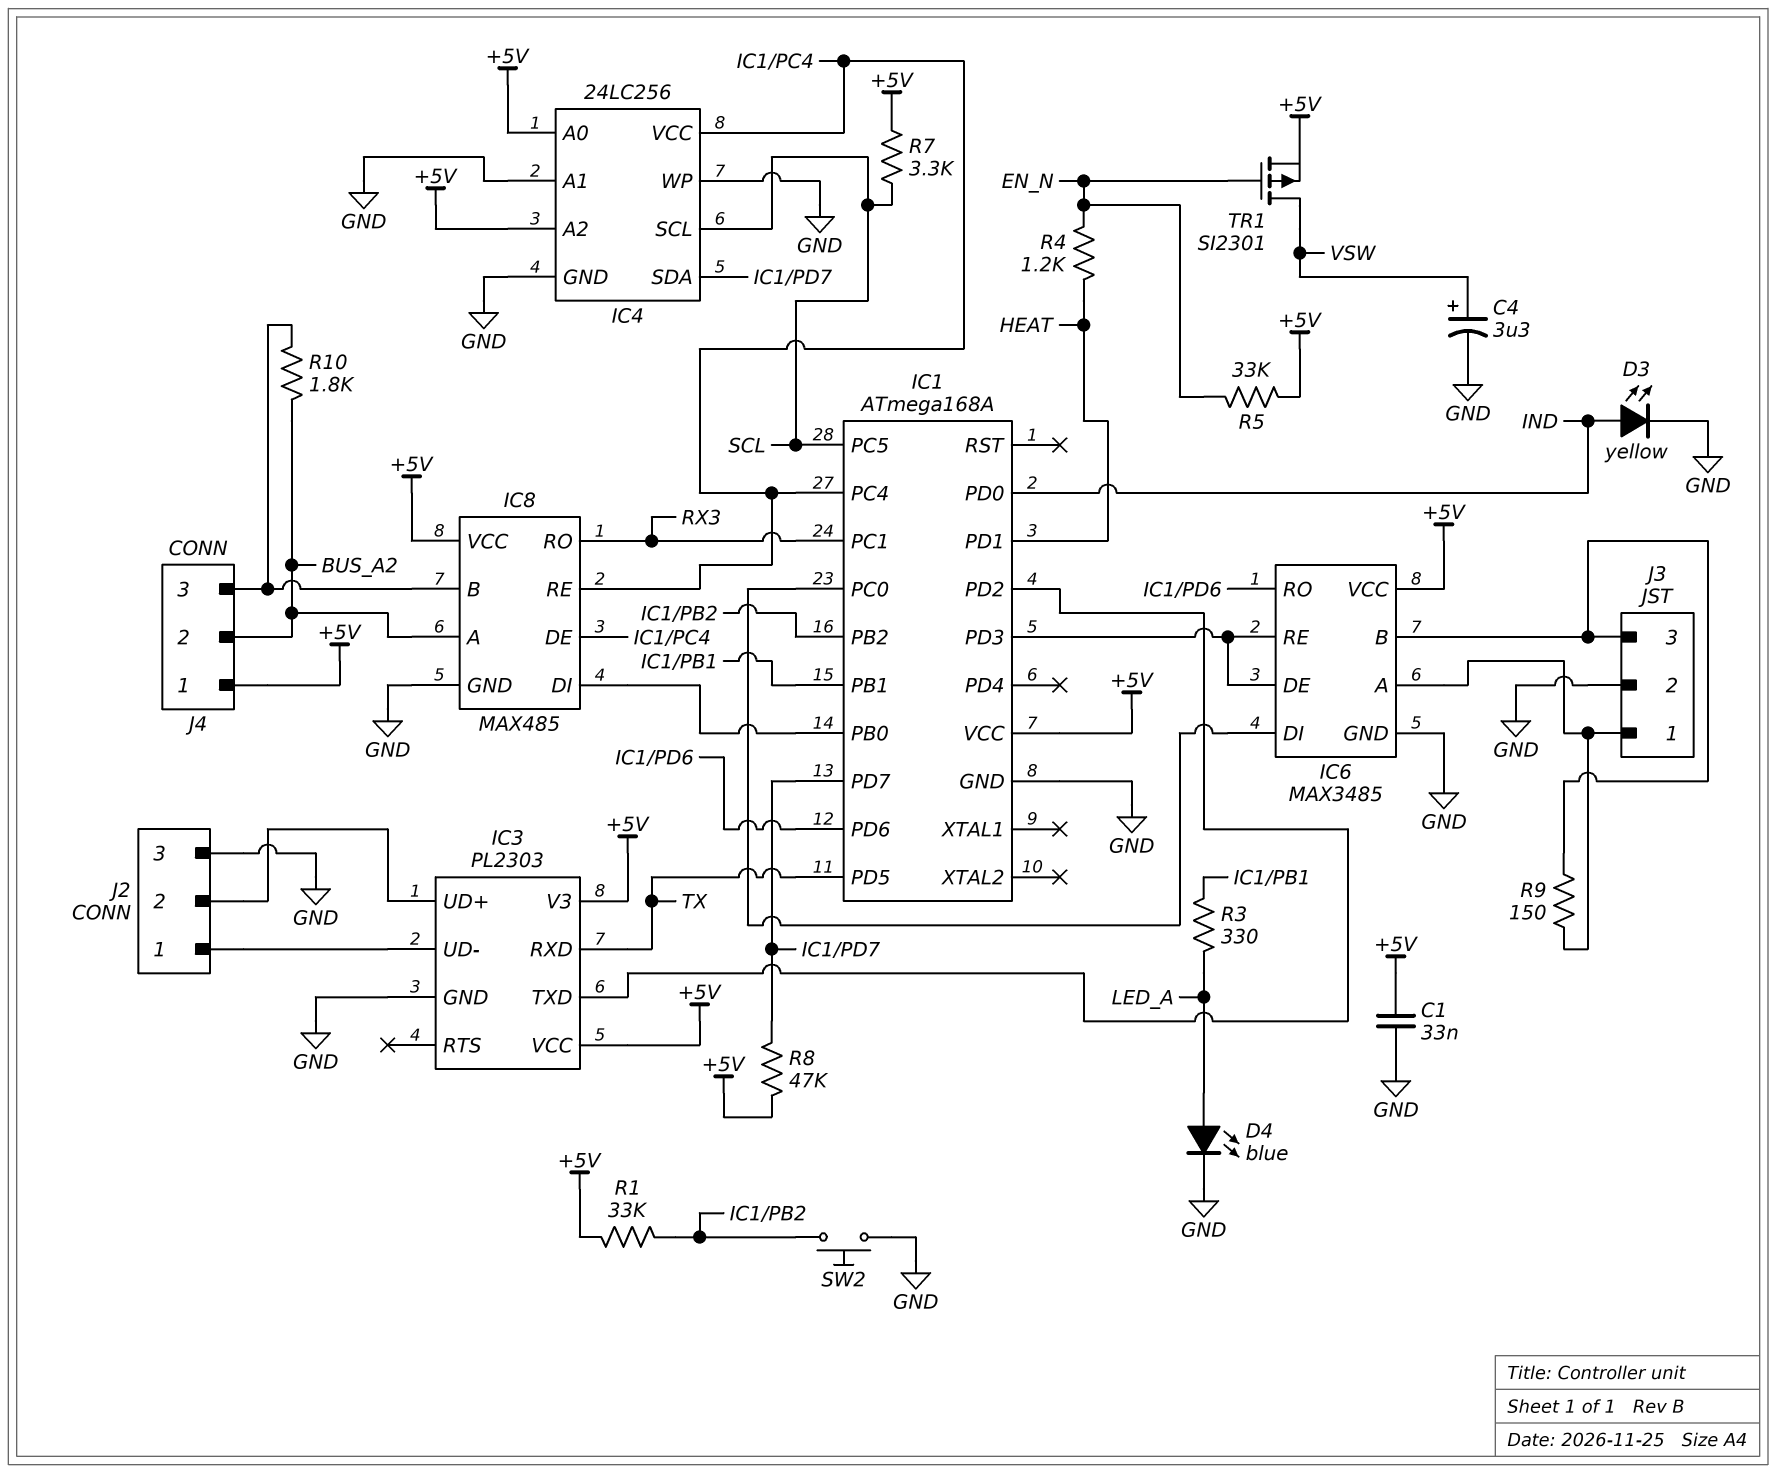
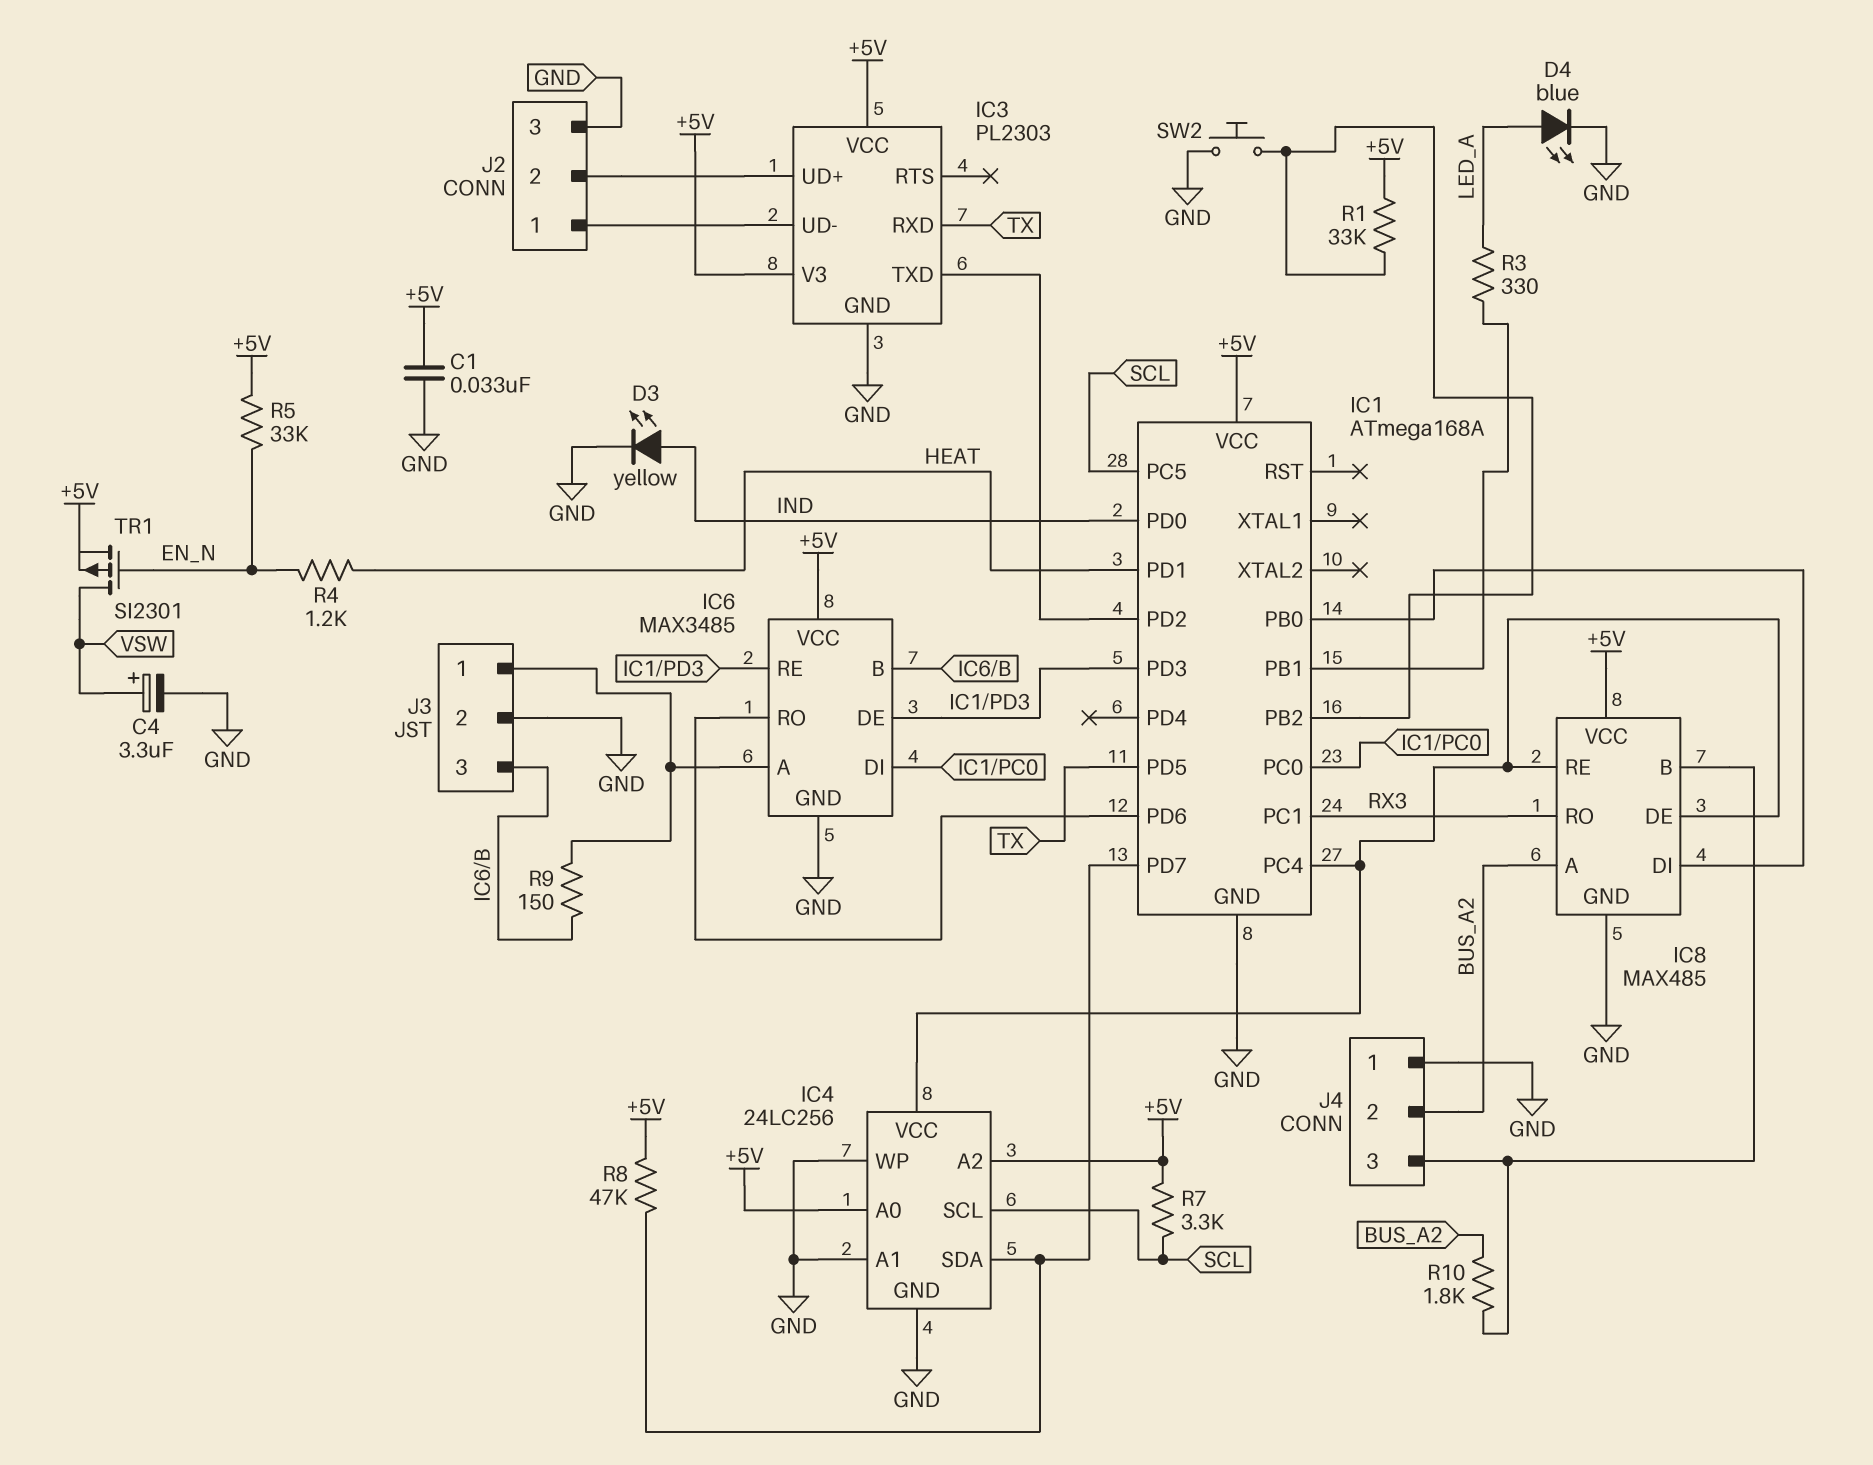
J4 pin 1: +5V -> GND

